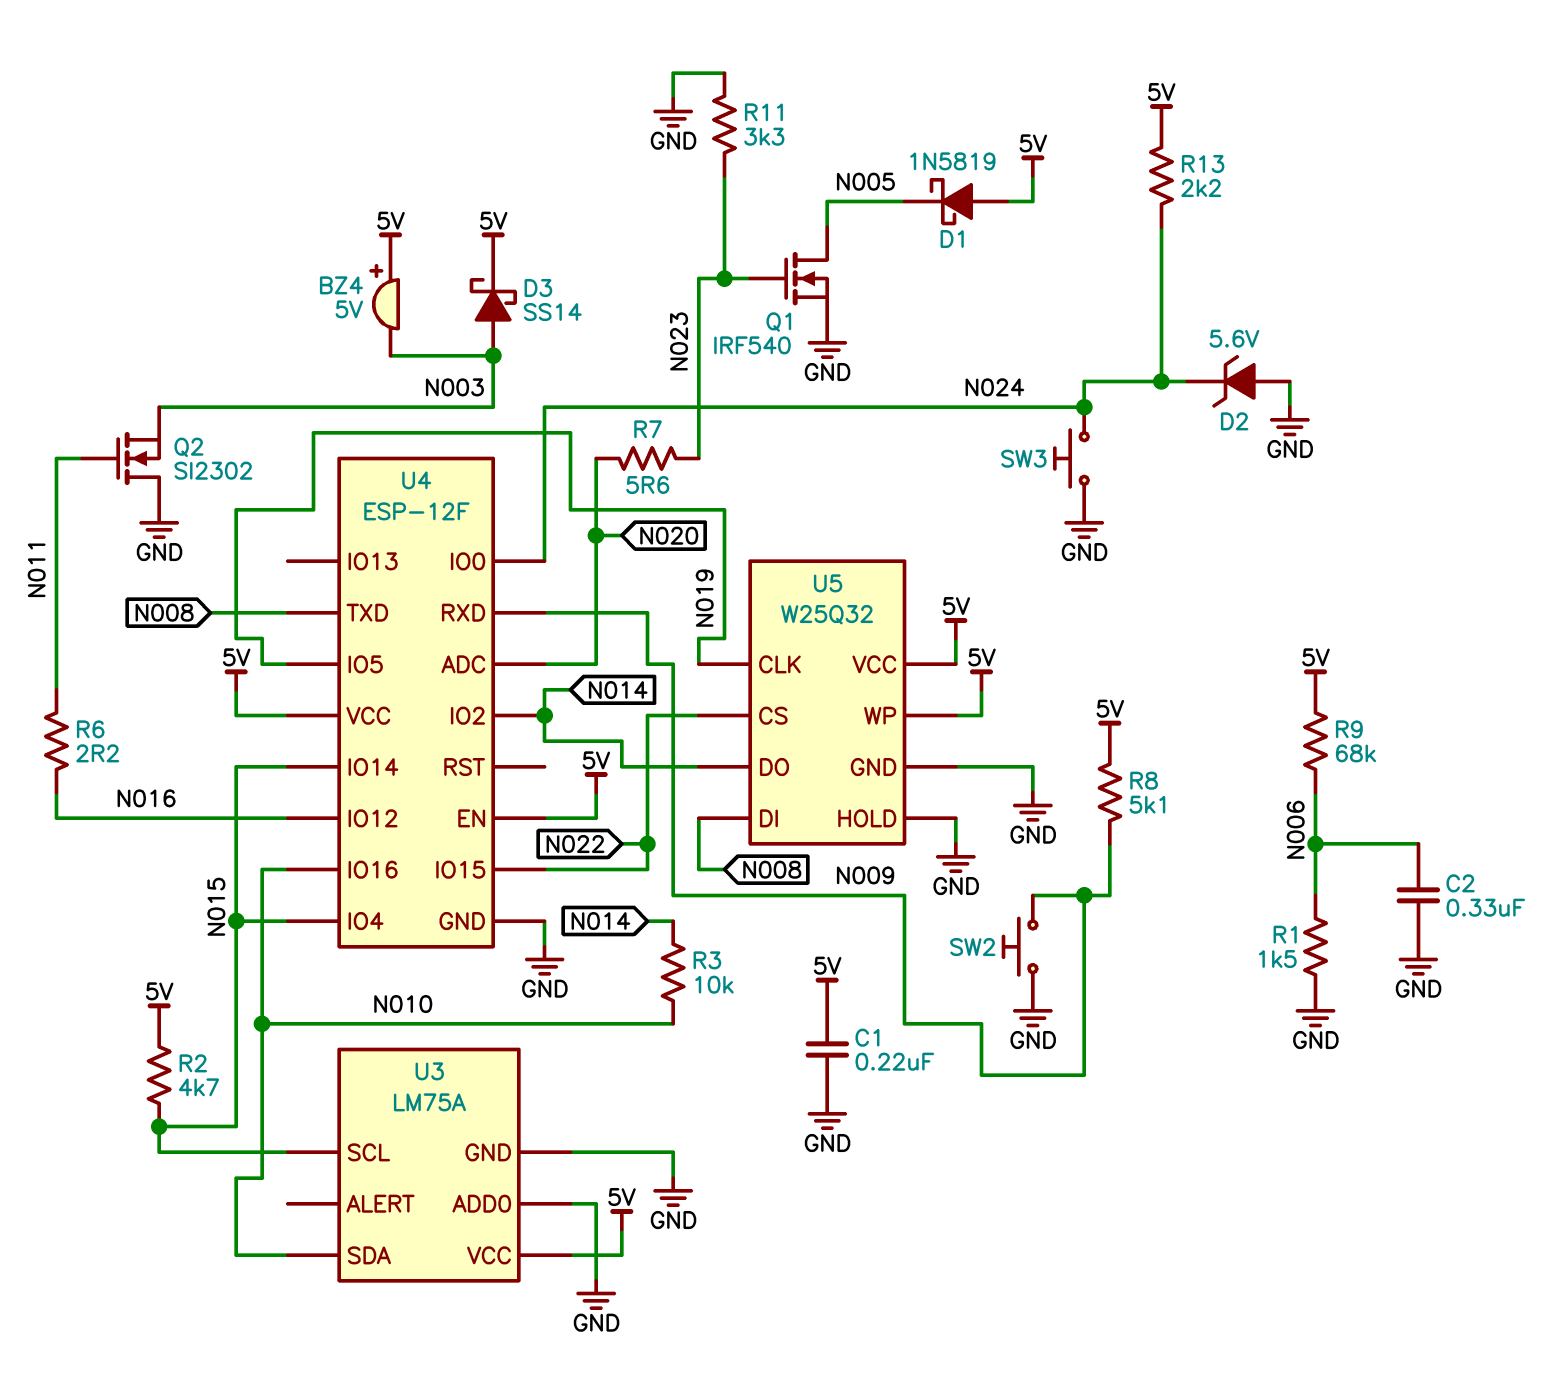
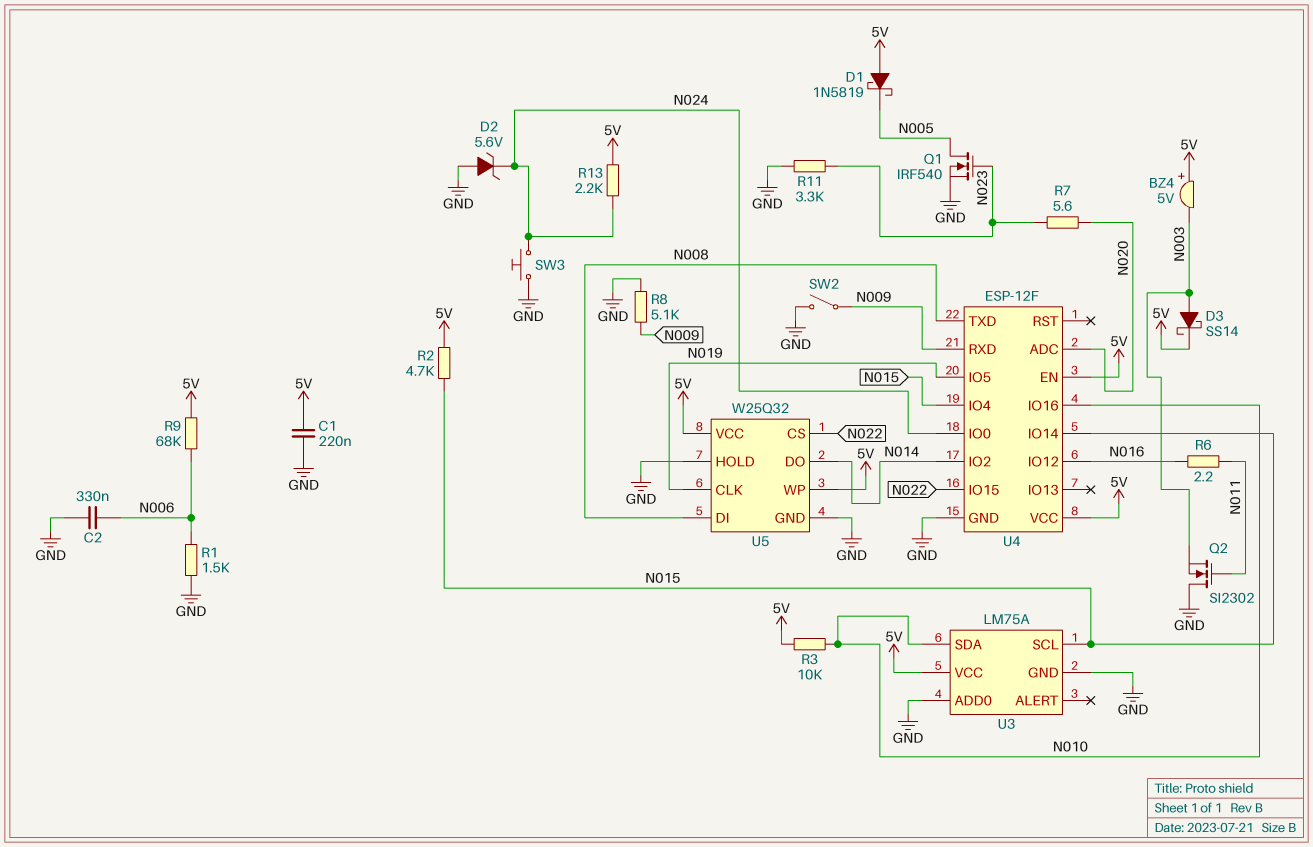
R3: 10k (N010, N014) -> 10k (5V, N010)
R8: 5.1k (5V, N009) -> 5.1k (GND, N009)
SW2: button (GND, N009) -> switch (GND, N009)

